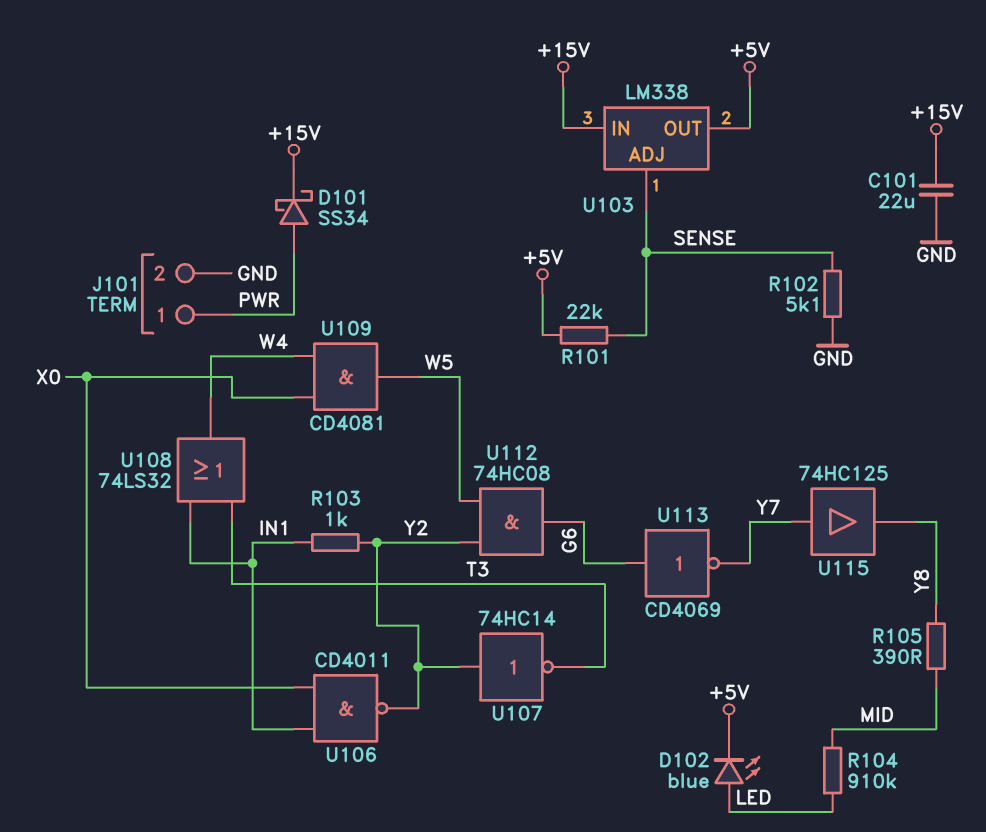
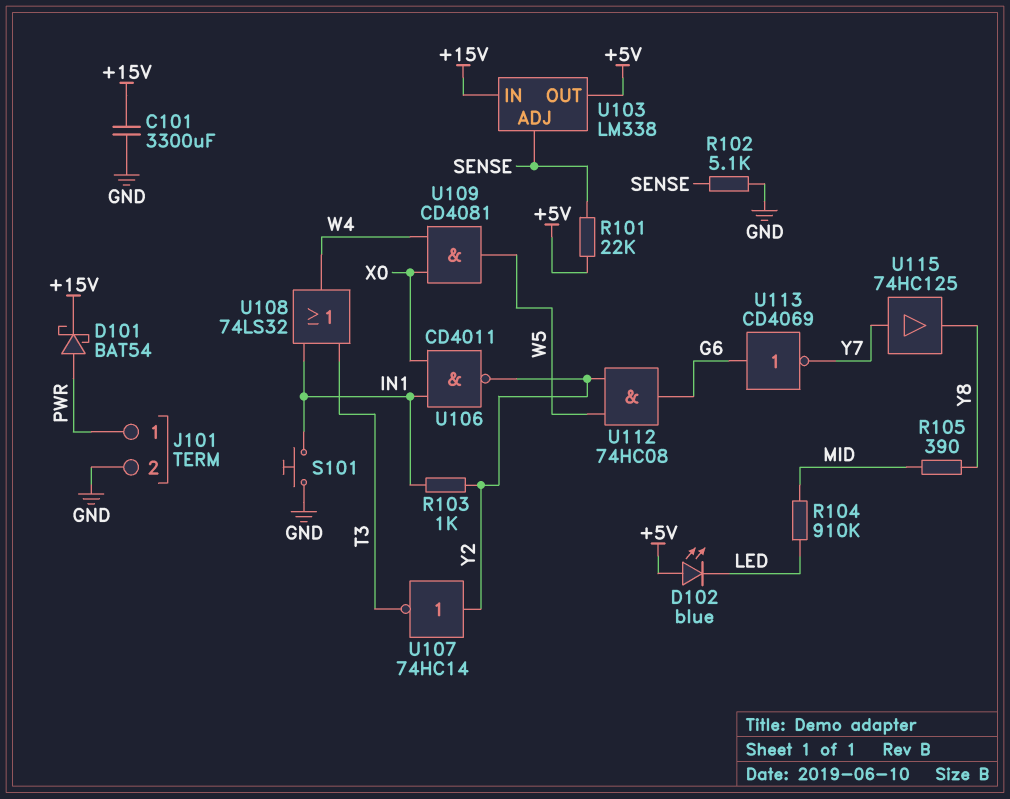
C101: 22uF (+15V, GND) -> 3300uF (+15V, GND)
D101: schottky SS34 (A PWR, K +15V) -> schottky BAT54 (A PWR, K +15V)
D102: LED blue (A LED, K +5V) -> LED blue (A +5V, K LED)
S101: none -> button (GND, IN1)

